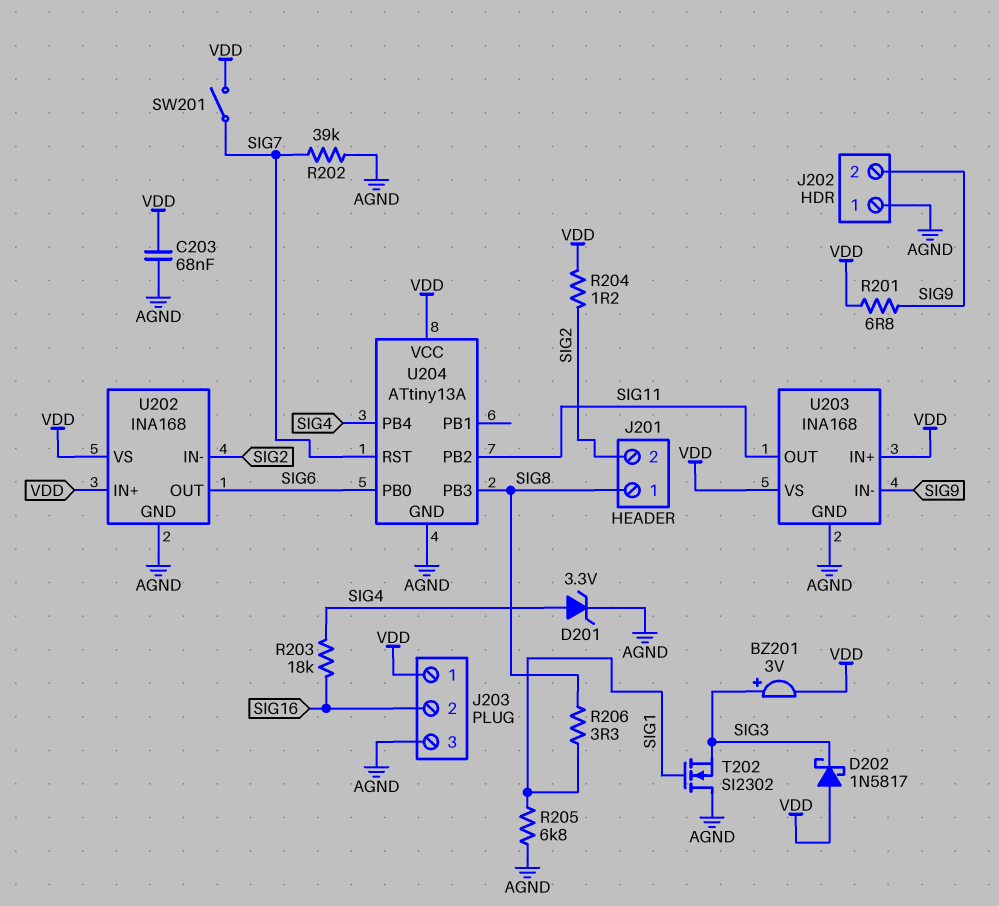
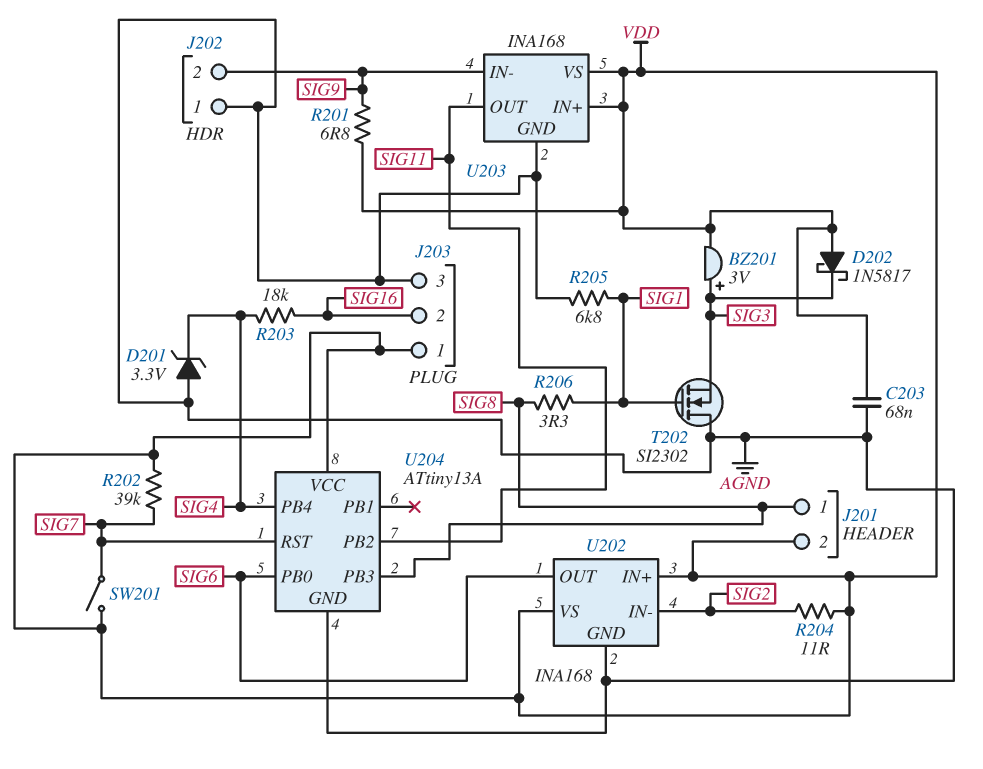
D201: zener 3.3V (A SIG4, K AGND) -> zener 3.3V (A AGND, K SIG4)
J201 pin 2: SIG2 -> VDD
R202: 39k (AGND, SIG7) -> 39k (SIG7, VDD)
R204: 1.2 (SIG2, VDD) -> 11 (SIG2, VDD)

